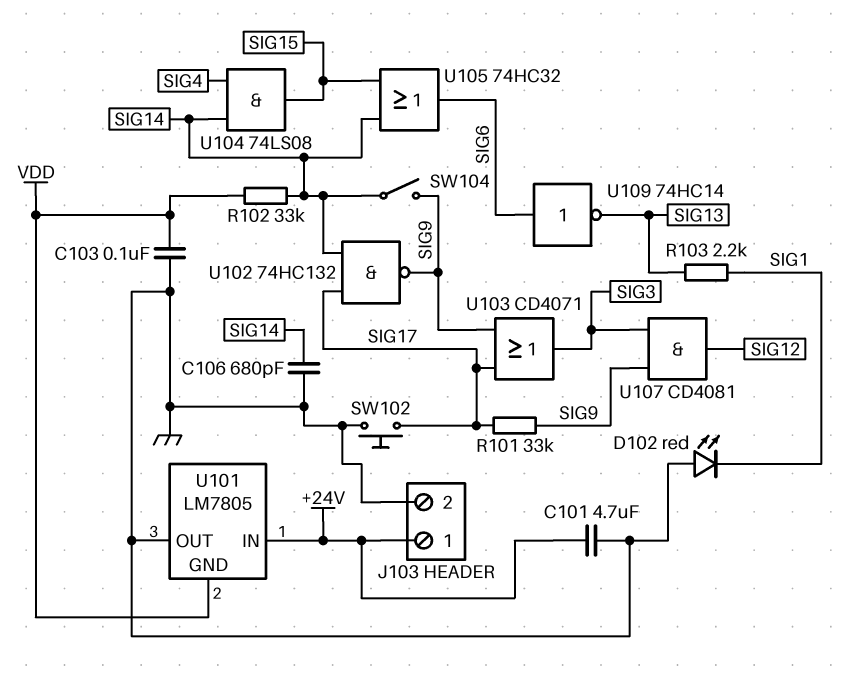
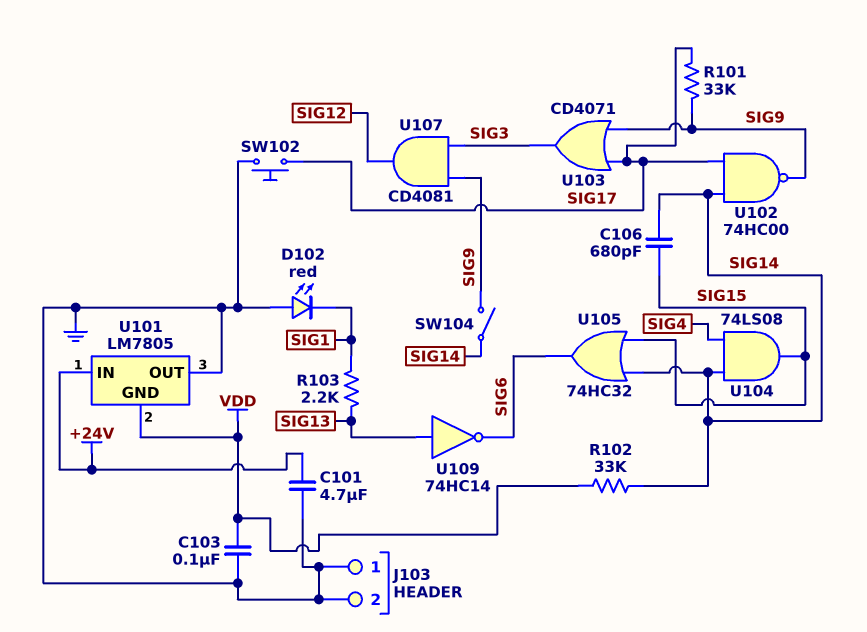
C106: 680pF (GND, SIG14) -> 680pF (SIG14, SIG15)
J103 pin 1: +24V -> GND
U102: NAND 74HC132 (in SIG14, in SIG17, out SIG9) -> NAND 74HC00 (in SIG14, in SIG17, out SIG9)
U109: NOT 74HC14 (in SIG6, out SIG13) -> NOT 74HC14 (in SIG13, out SIG6)

